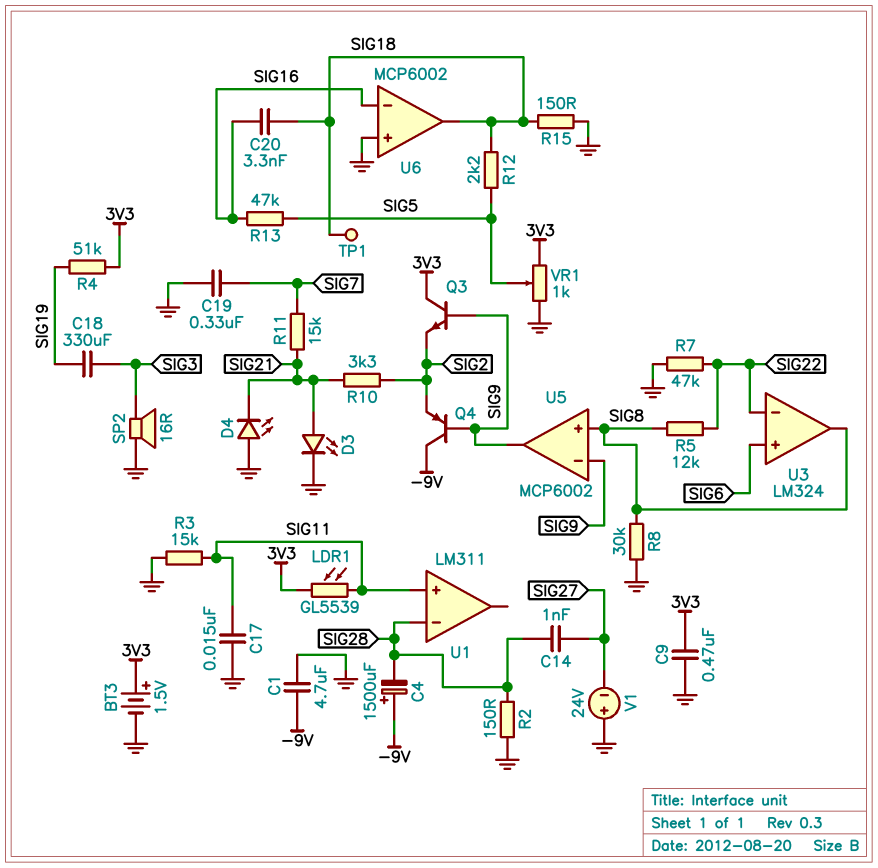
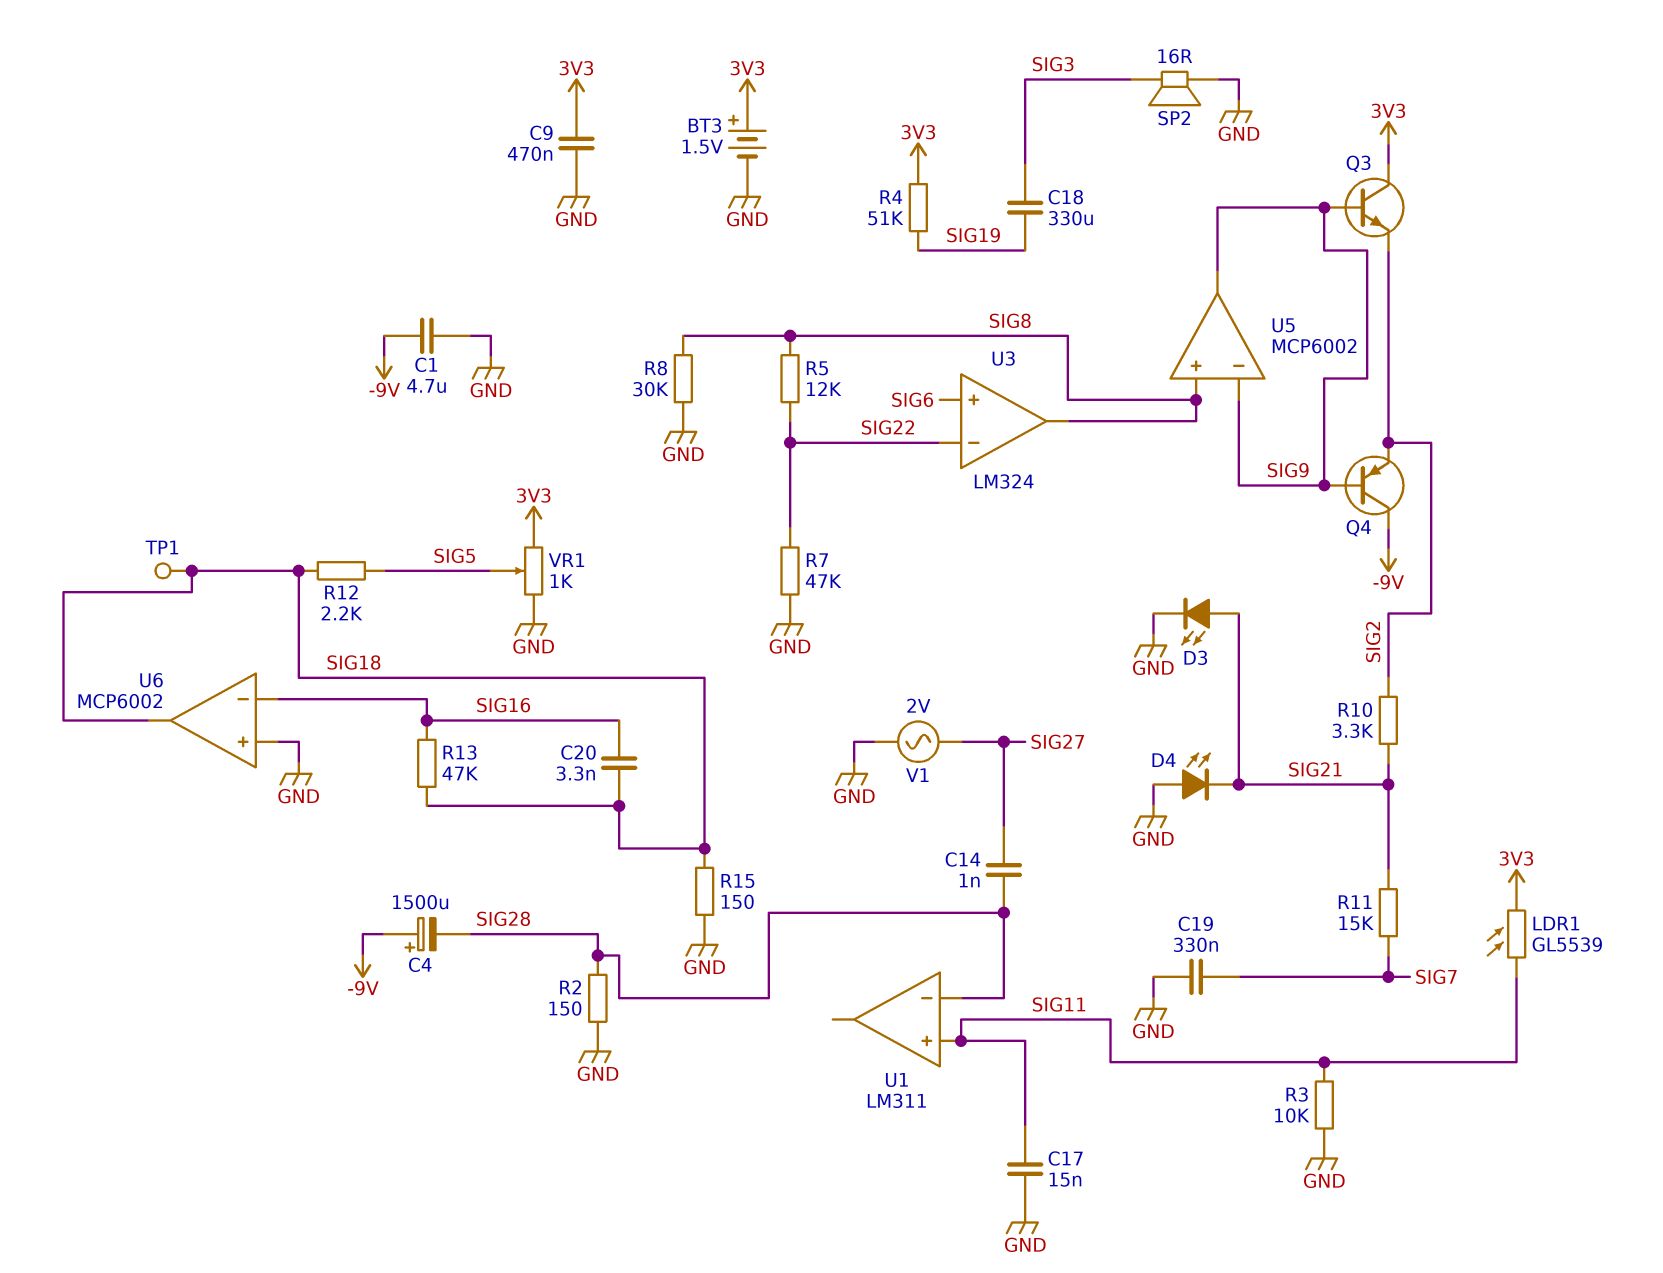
R3: 15k (GND, SIG11) -> 10k (GND, SIG11)
R13: 47k (SIG5, SIG16) -> 47k (SIG16, SIG18)
V1: 24V (plus GND, minus SIG27) -> AC 2V (GND, SIG27)

